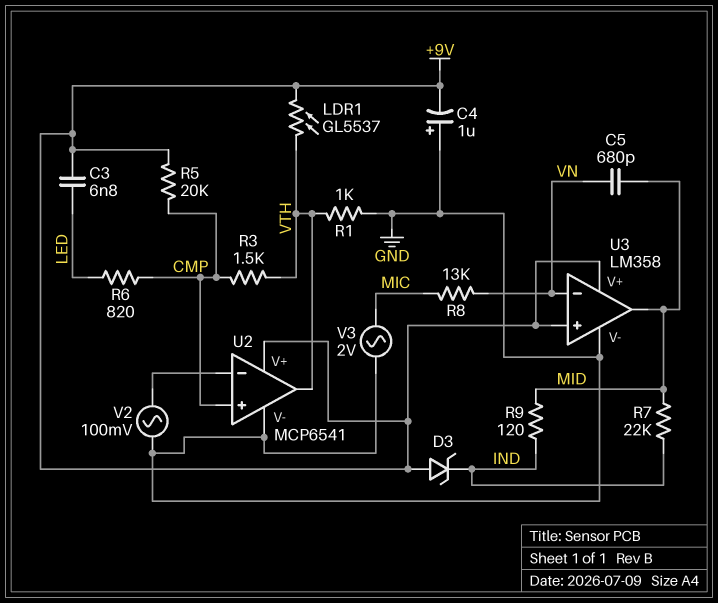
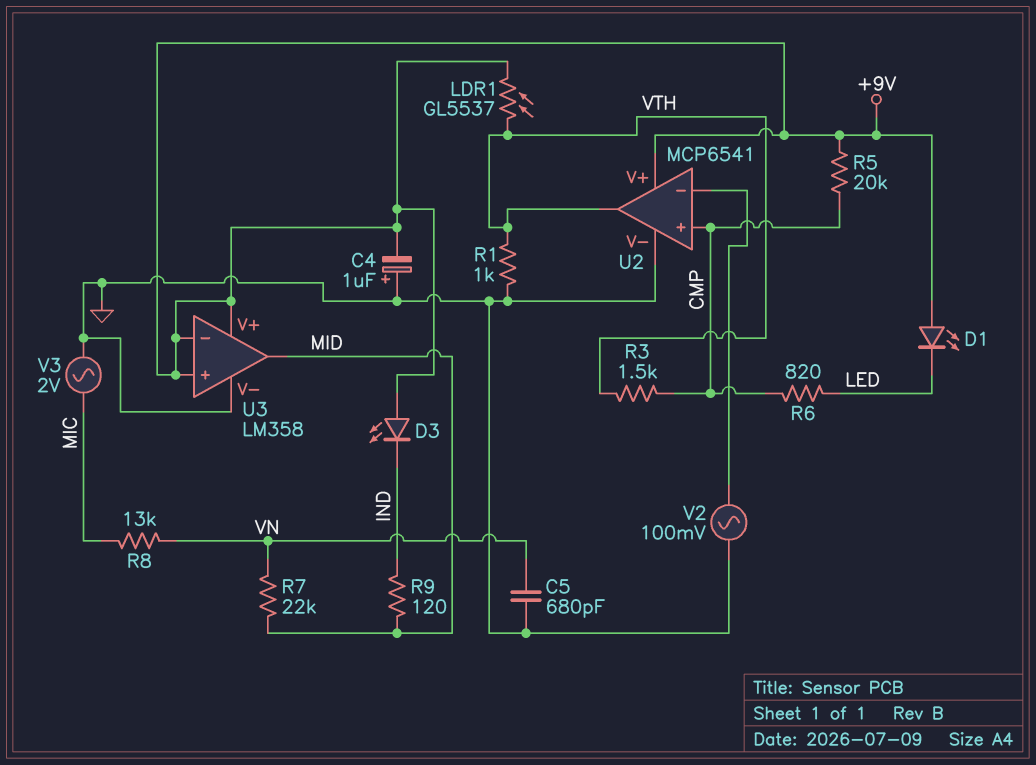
C3: 6.8nF (+9V, LED) -> none
C5: 680pF (MID, VN) -> 680pF (GND, VN)
D1: none -> LED (A +9V, K LED)
D3: zener (A +9V, K IND) -> LED (A +9V, K IND)
R7: 22k (IND, MID) -> 22k (MID, VN)
U3 pin in-: VN -> +9V

